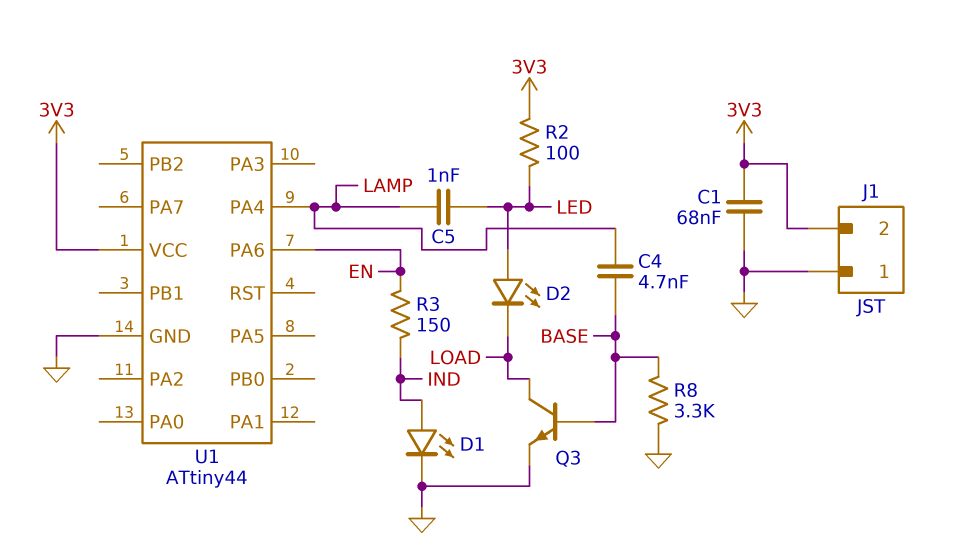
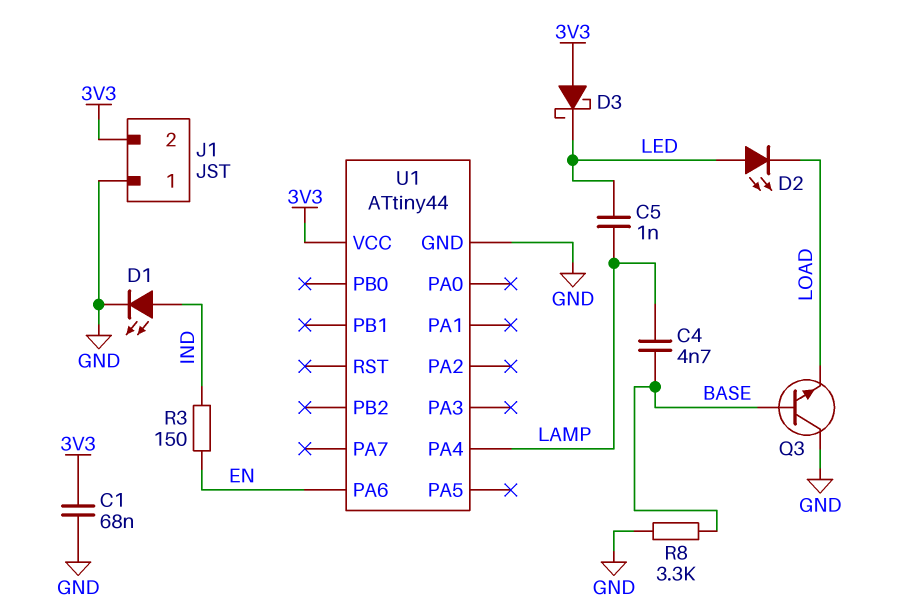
D3: none -> schottky (A 3V3, K LED)
Q3: NPN (B BASE, C LOAD, E GND) -> NPN (B BASE, C GND, E LOAD)
R2: 100 (3V3, LED) -> none

